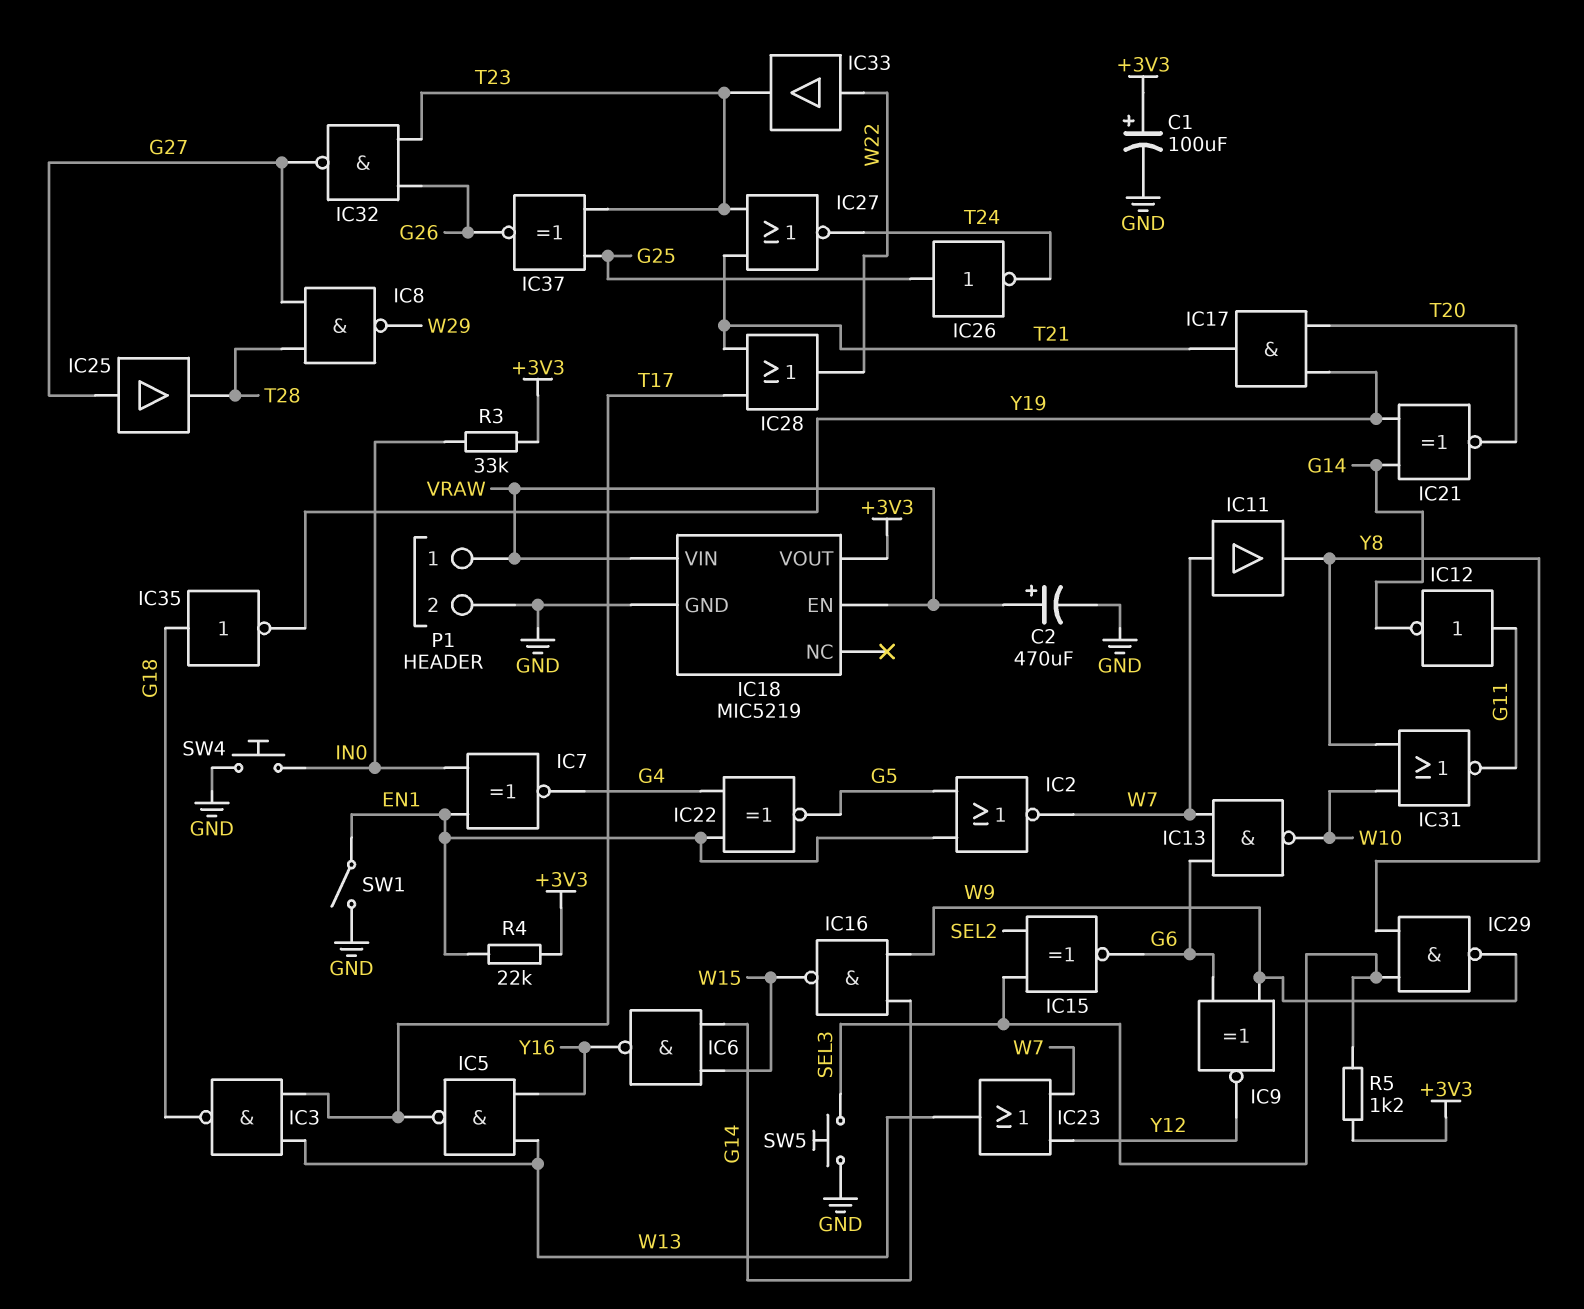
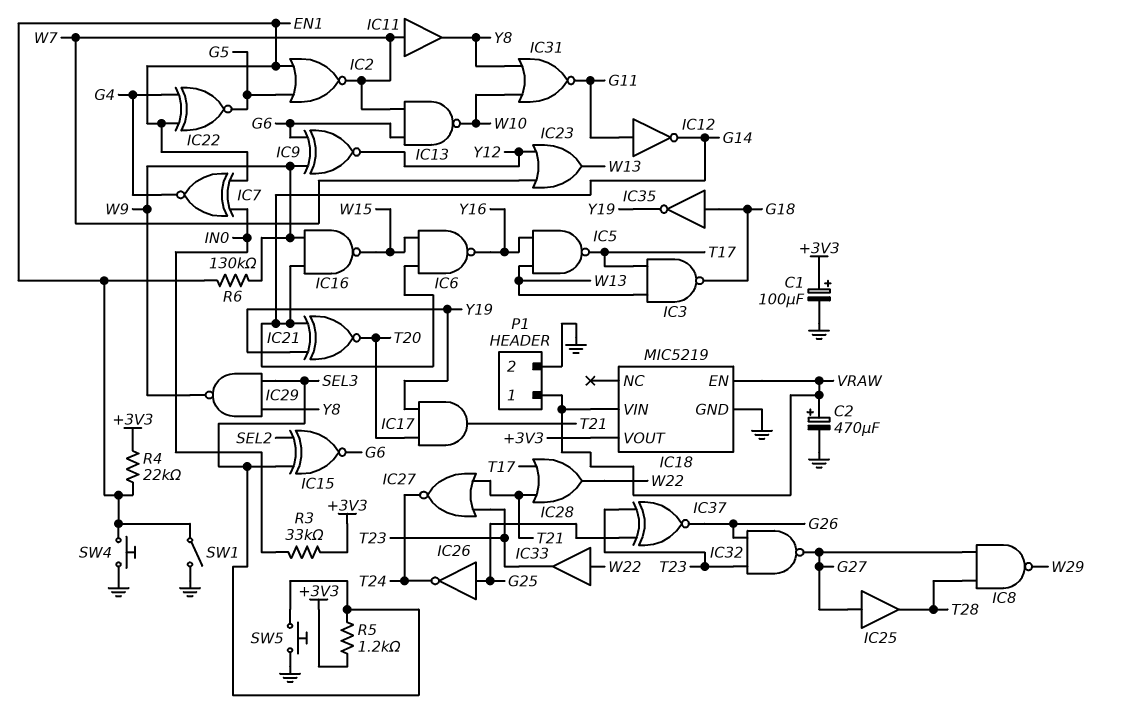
R6: none -> 130k (EN1, W9)
SW4: button (GND, IN0) -> button (EN1, GND)

